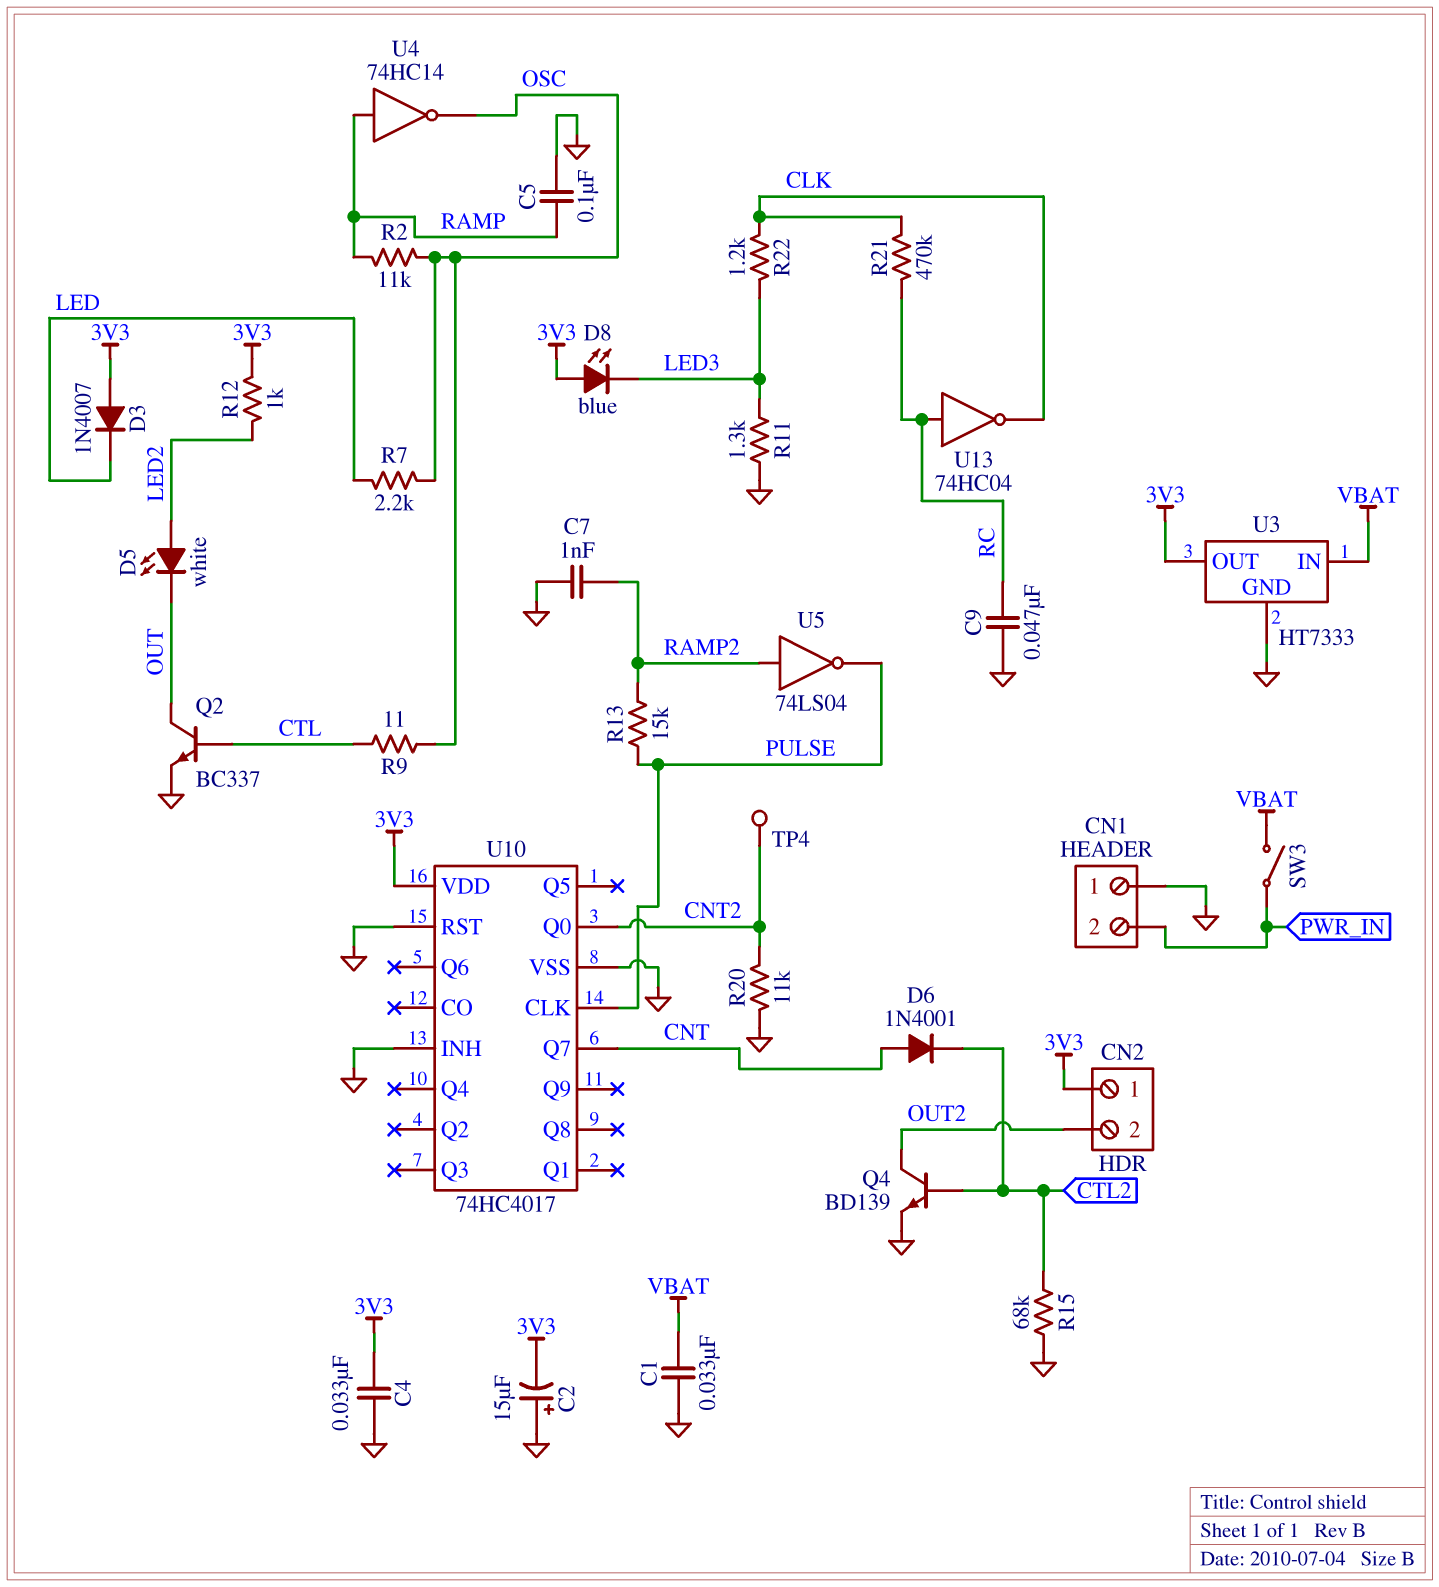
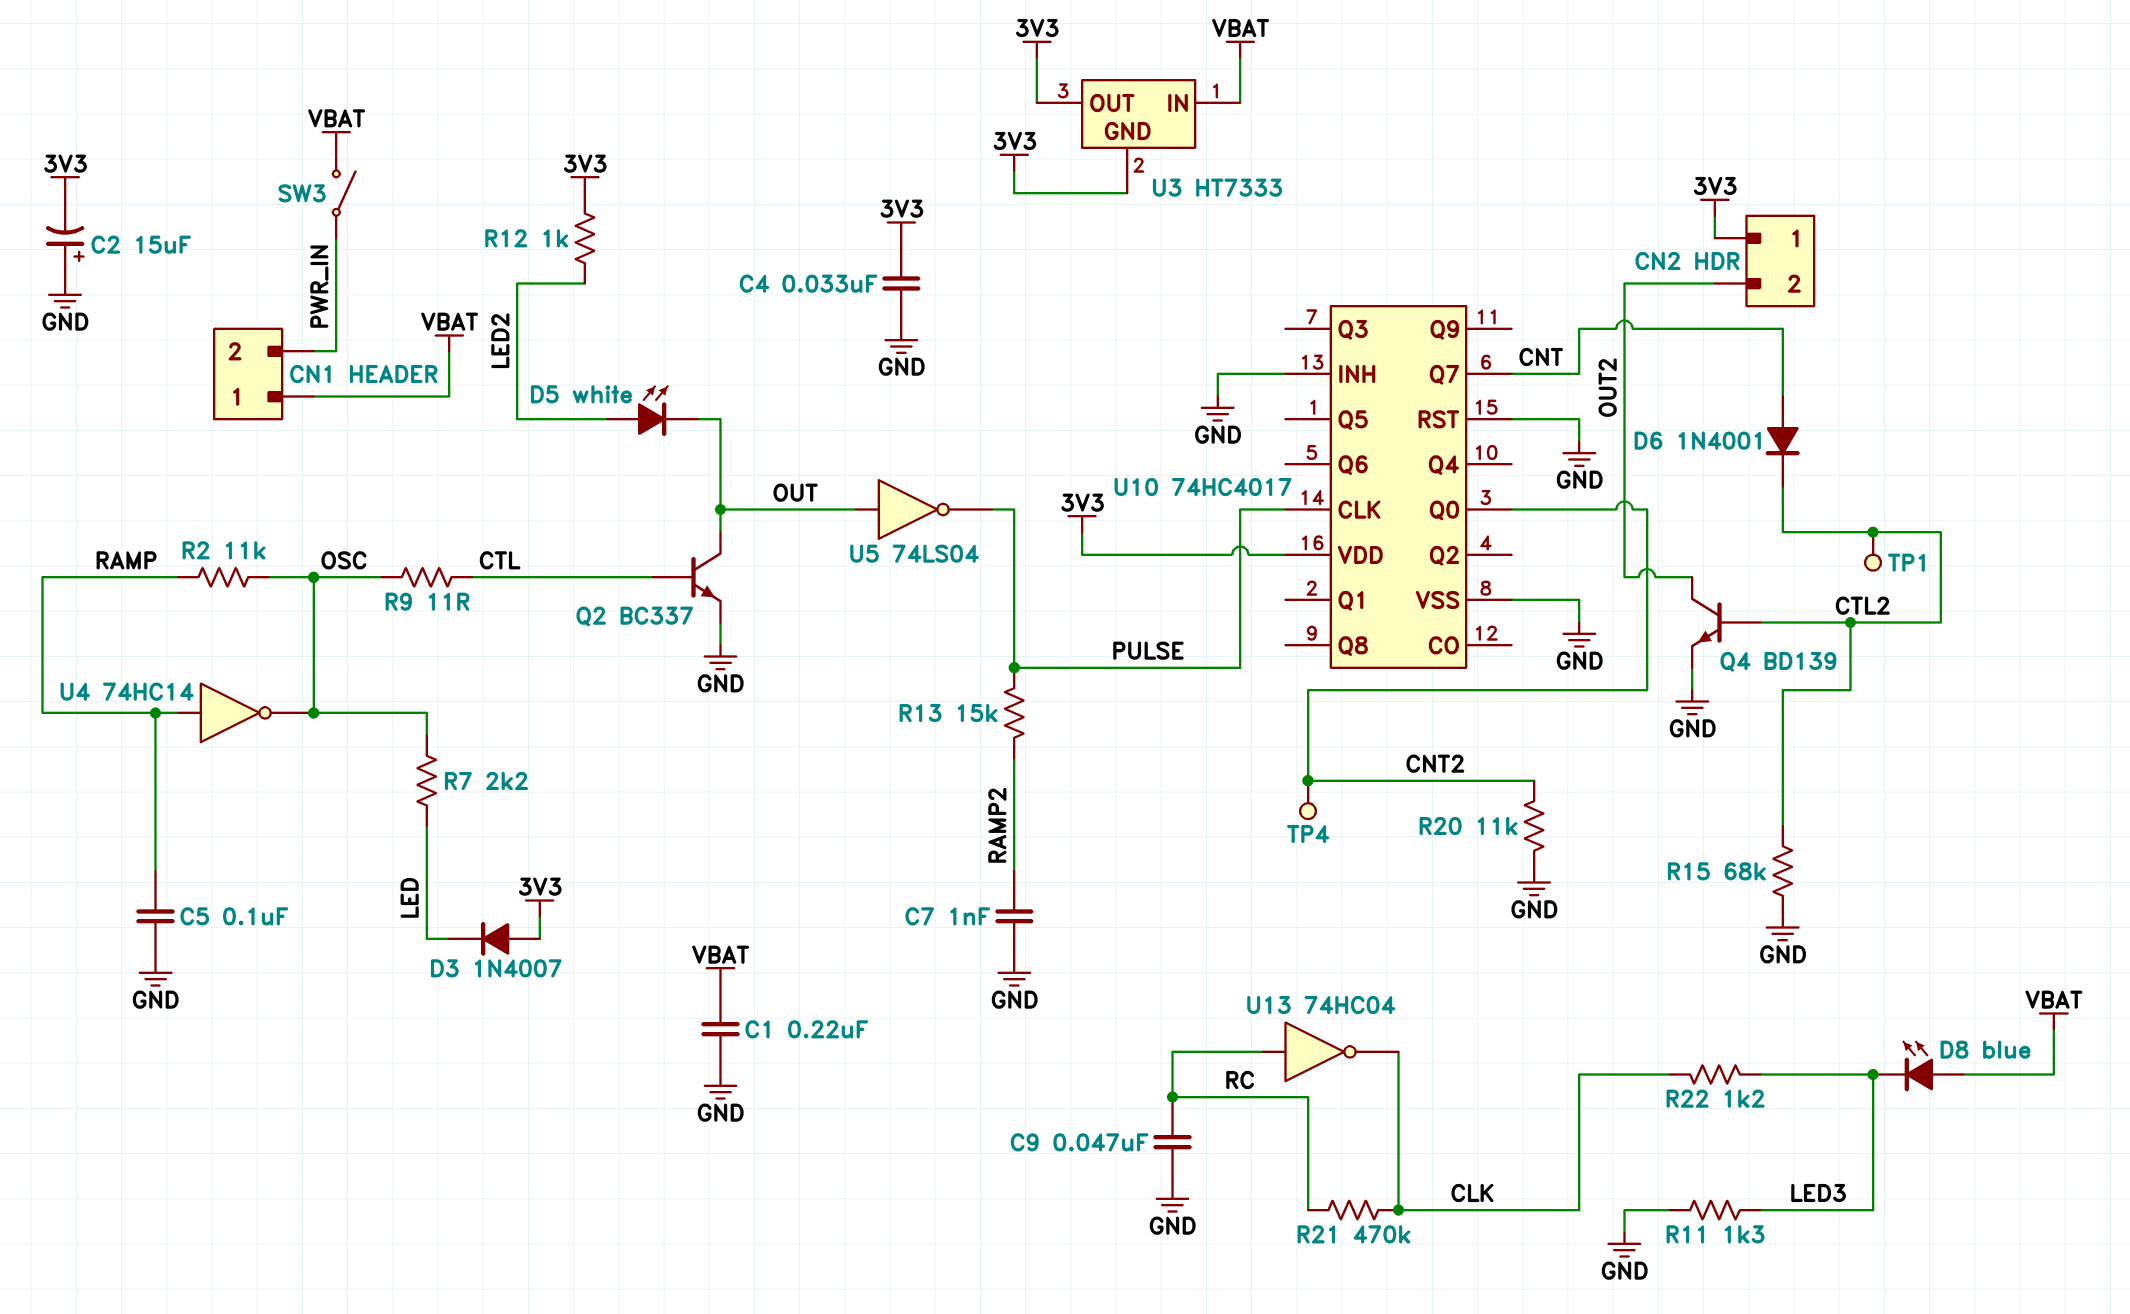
C1: 33nF (GND, VBAT) -> 220nF (GND, VBAT)
CN1 pin 1: GND -> VBAT
D8: LED blue (A 3V3, K LED3) -> LED blue (A VBAT, K LED3)
TP1: none -> test point (CTL2)
U3 pin GND: GND -> 3V3
U5: NOT 74LS04 (in RAMP2, out PULSE) -> NOT 74LS04 (in OUT, out PULSE)

